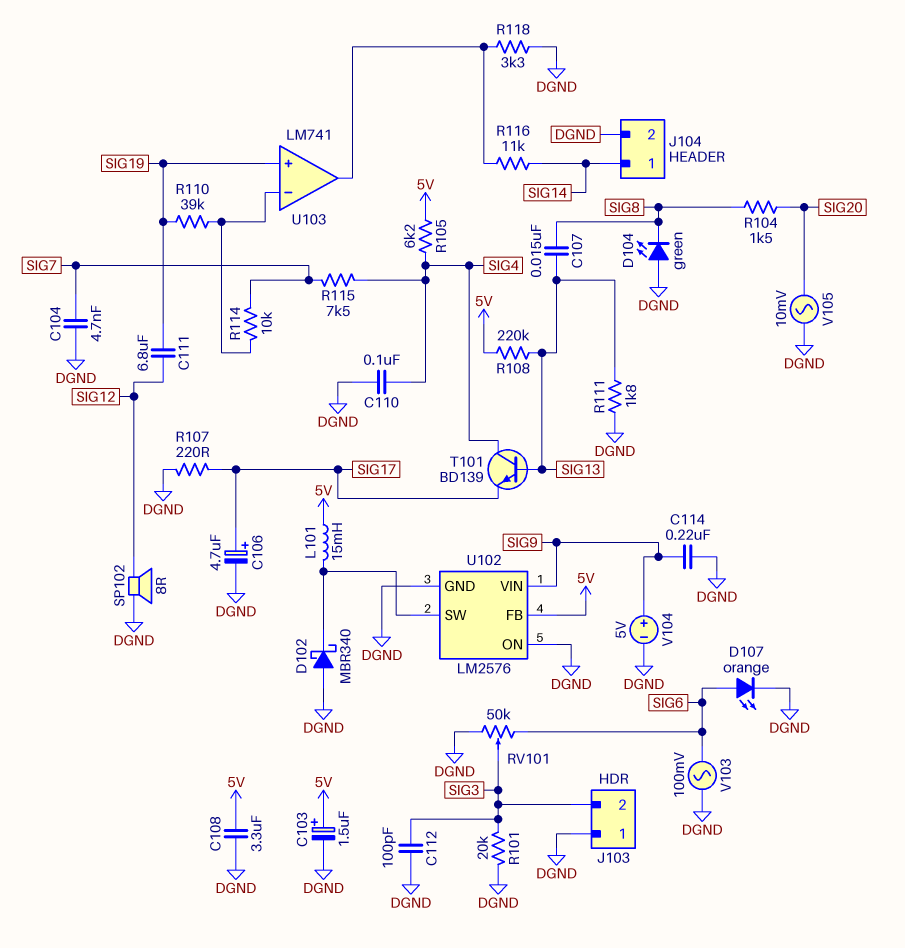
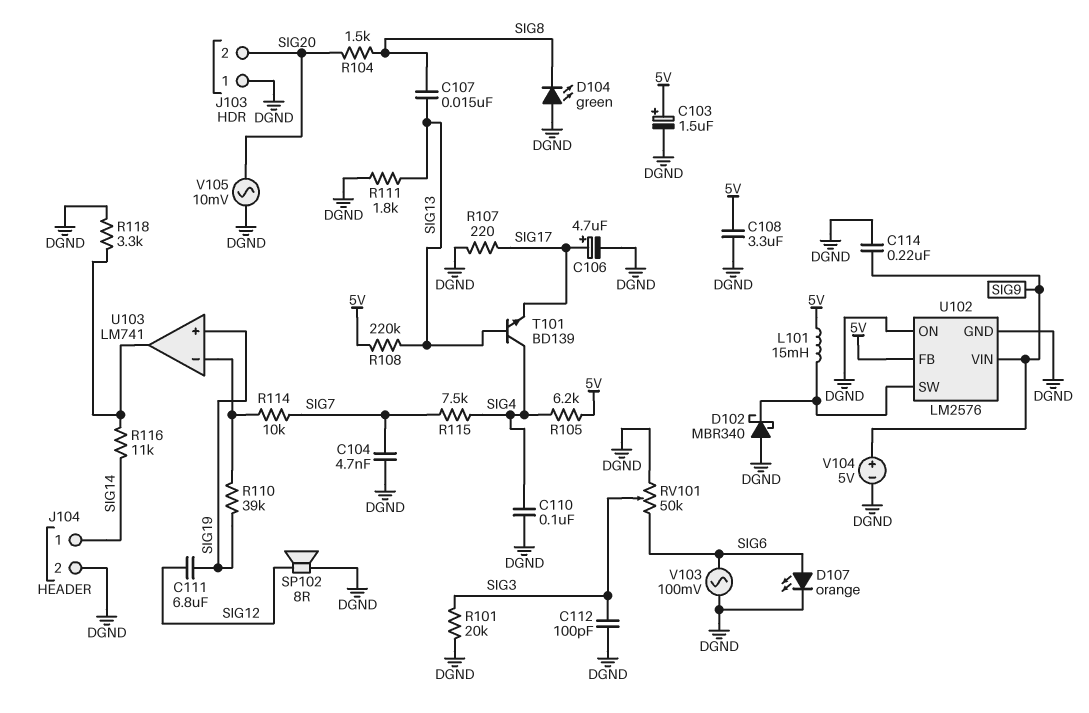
J103 pin 2: SIG3 -> SIG20

